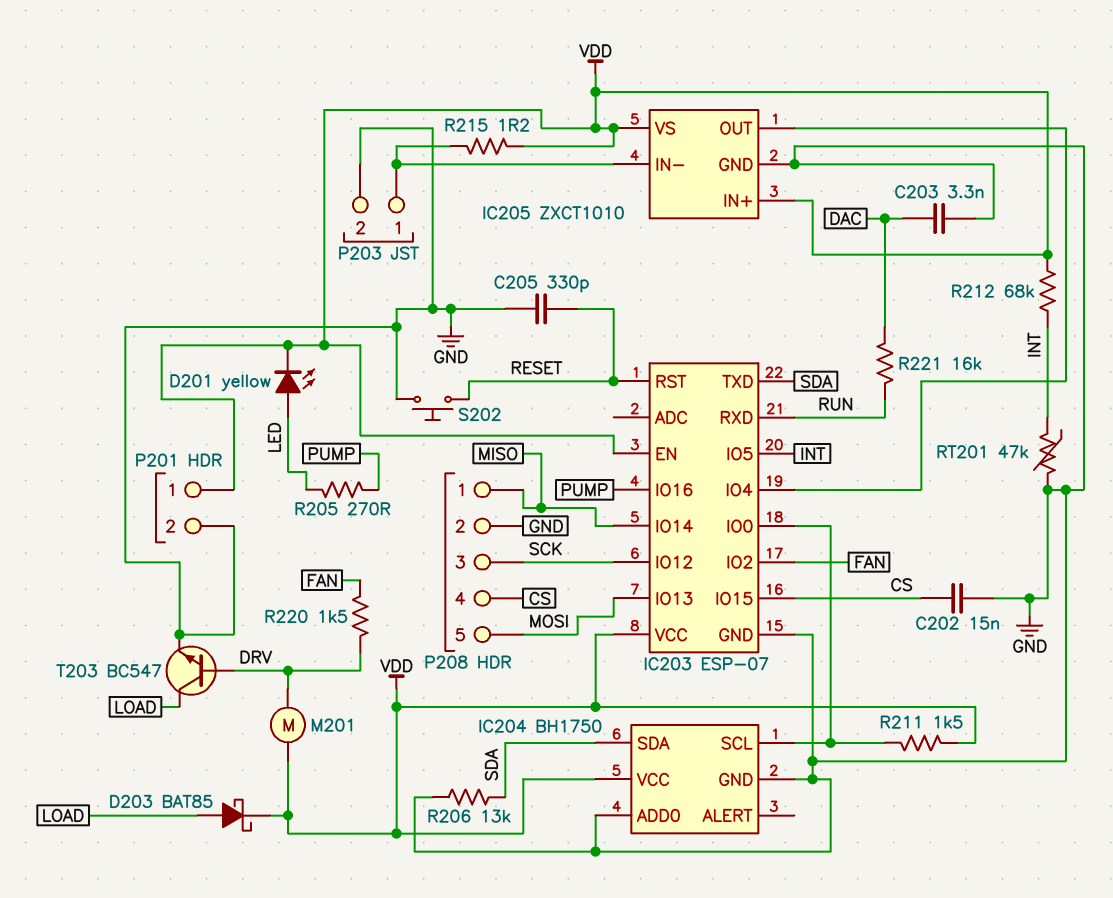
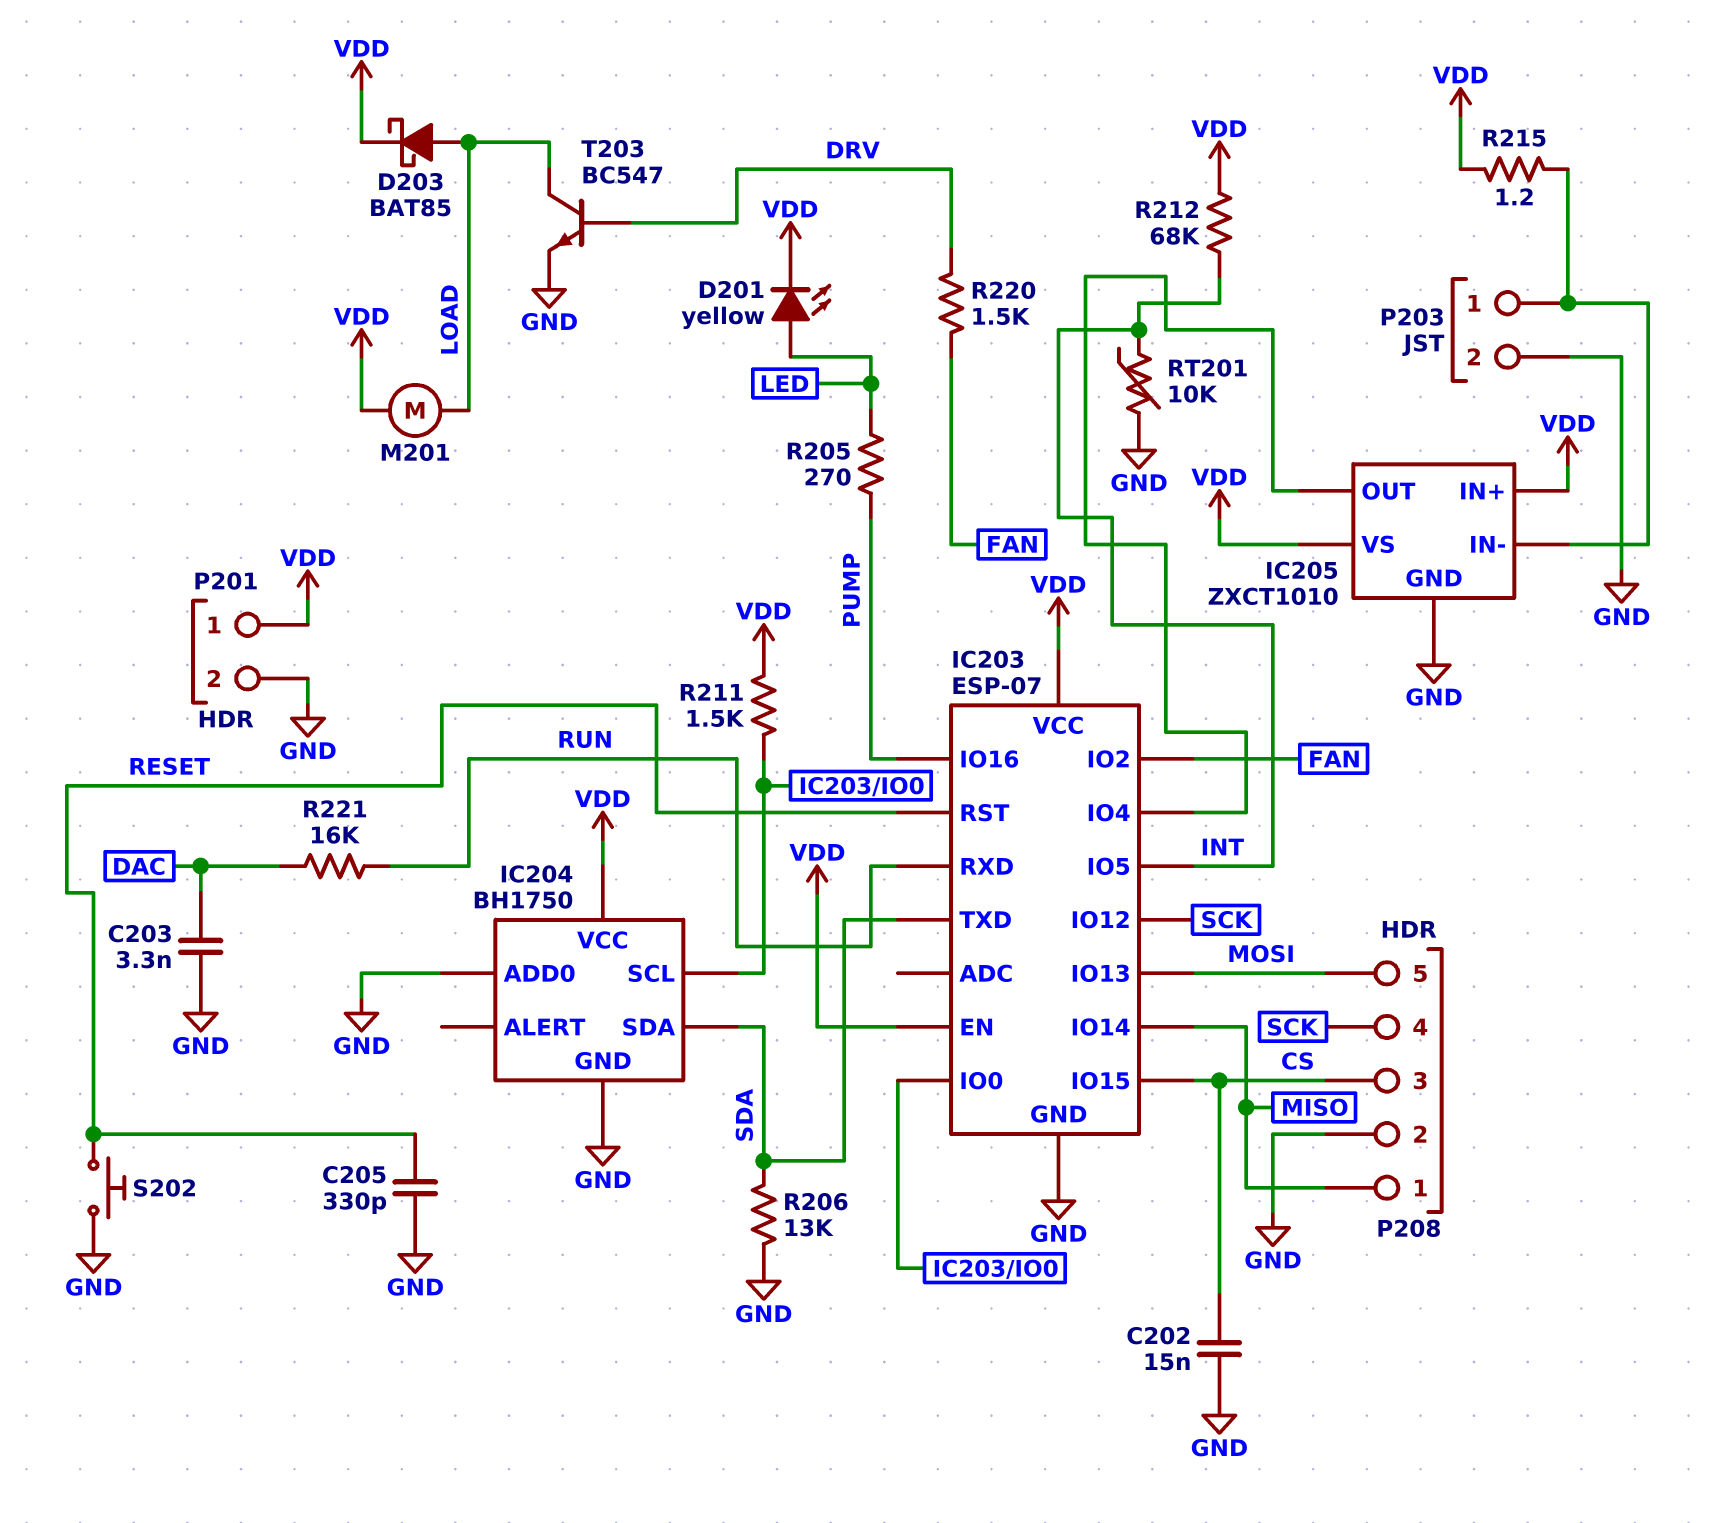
M201: motor (DRV, VDD) -> motor (LOAD, VDD)
P208 pin 3: SCK -> CS
P208 pin 4: CS -> SCK
RT201: 47k (GND, INT) -> 10k (GND, INT)

